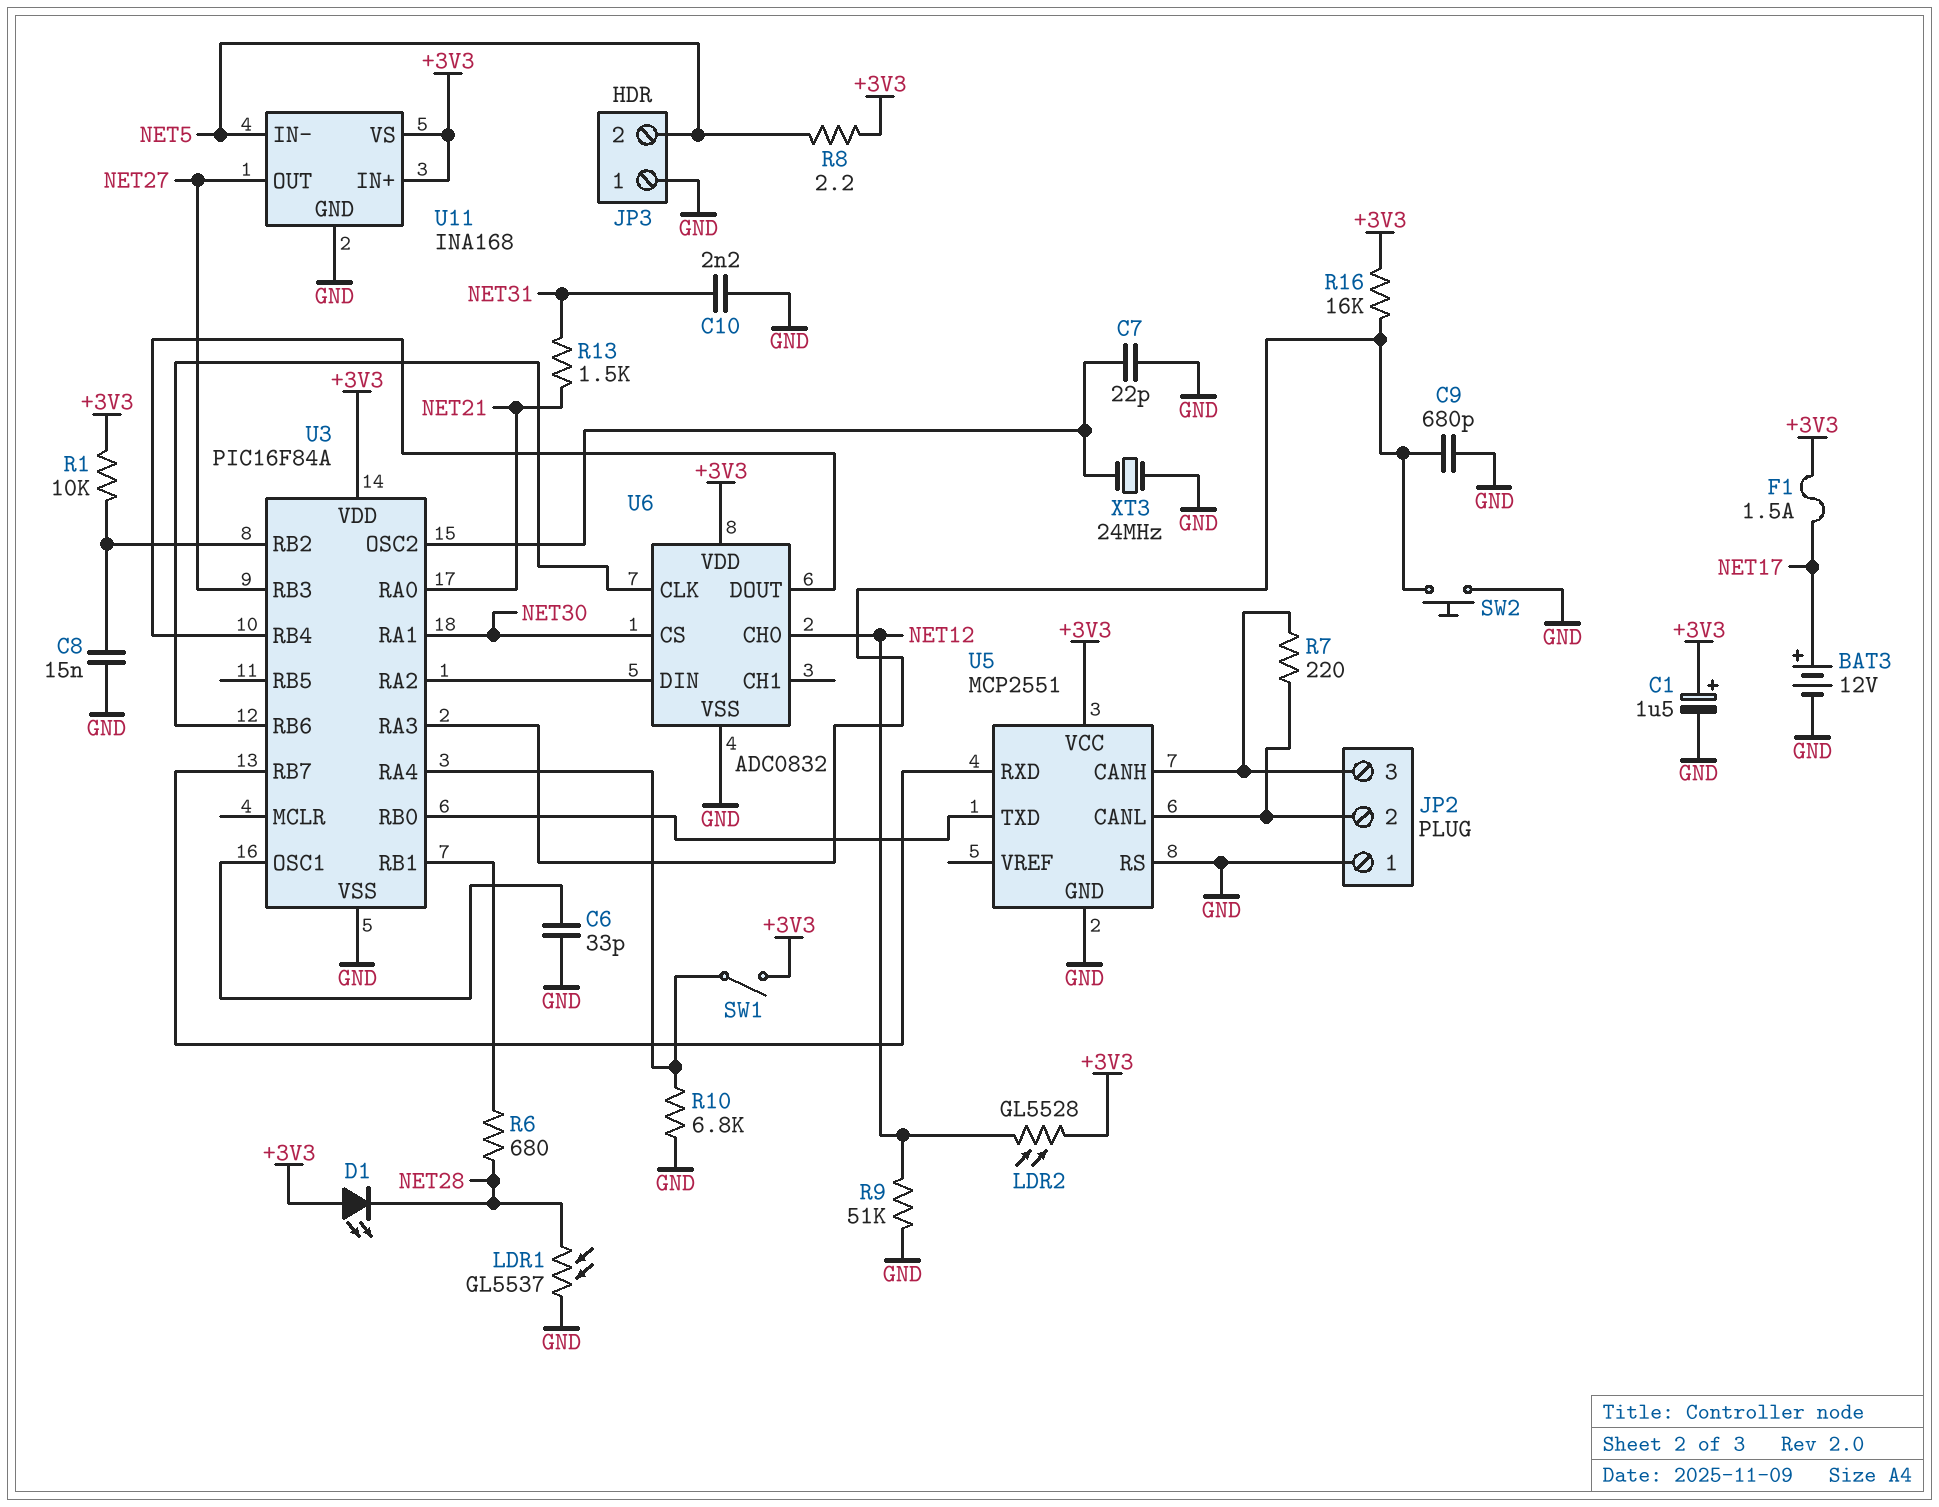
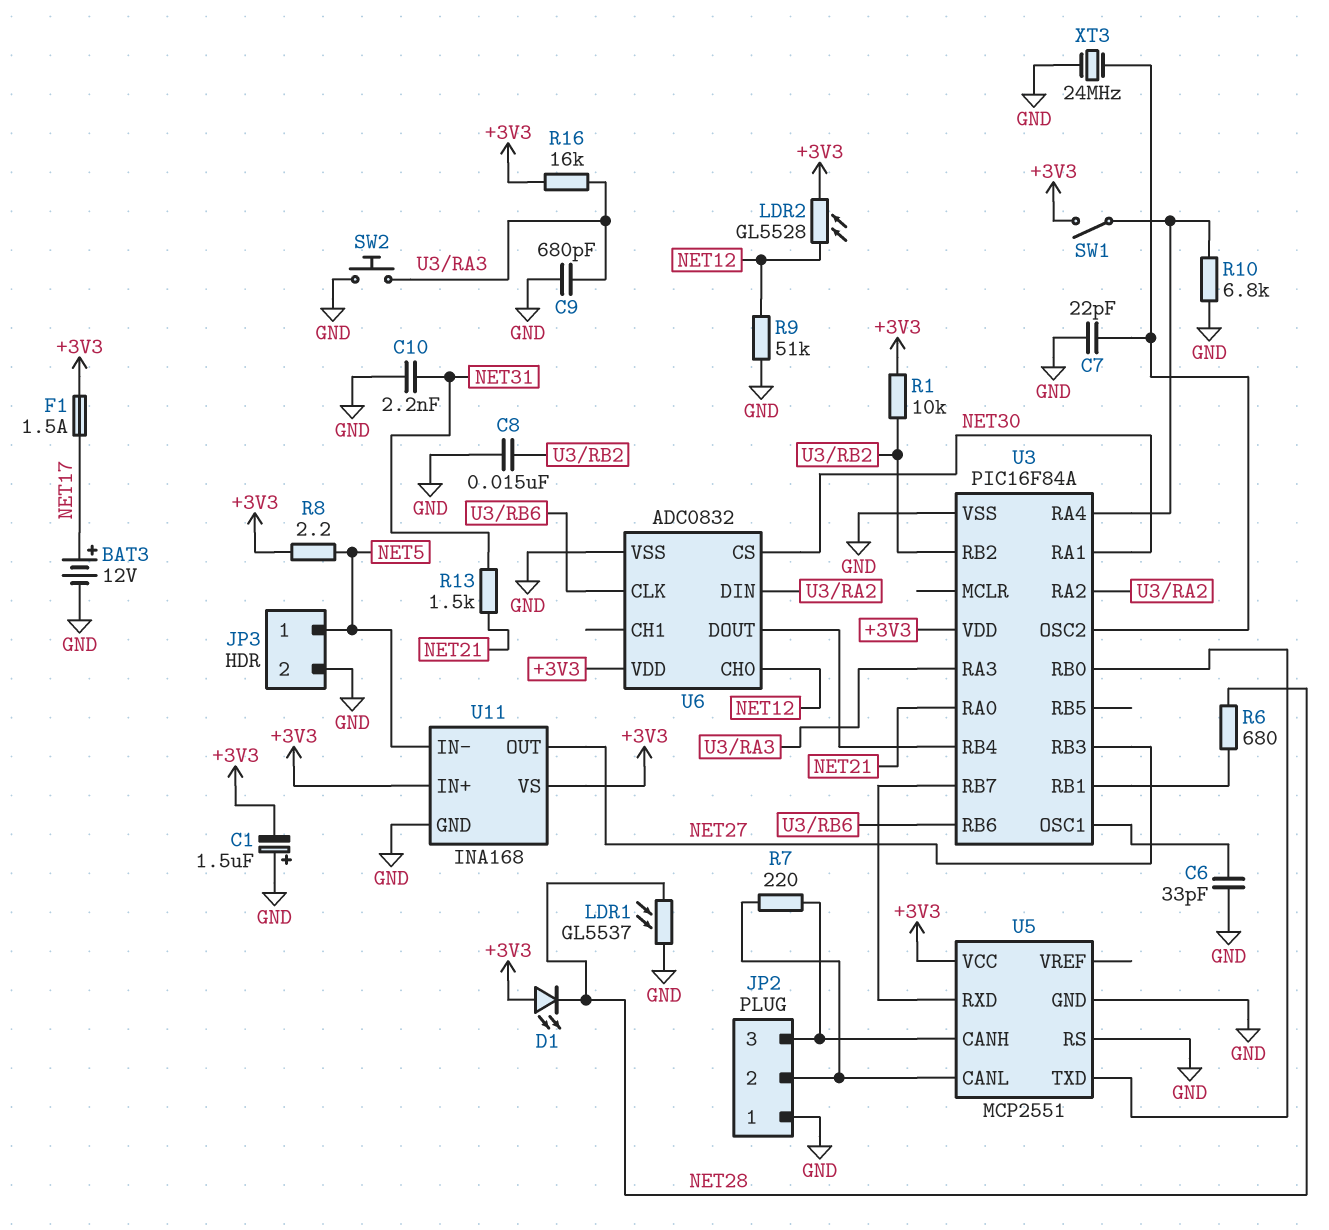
C1: 1.5uF (plus +3V3, minus GND) -> 1.5uF (plus GND, minus +3V3)
JP3 pin 1: GND -> NET5
JP3 pin 2: NET5 -> GND

